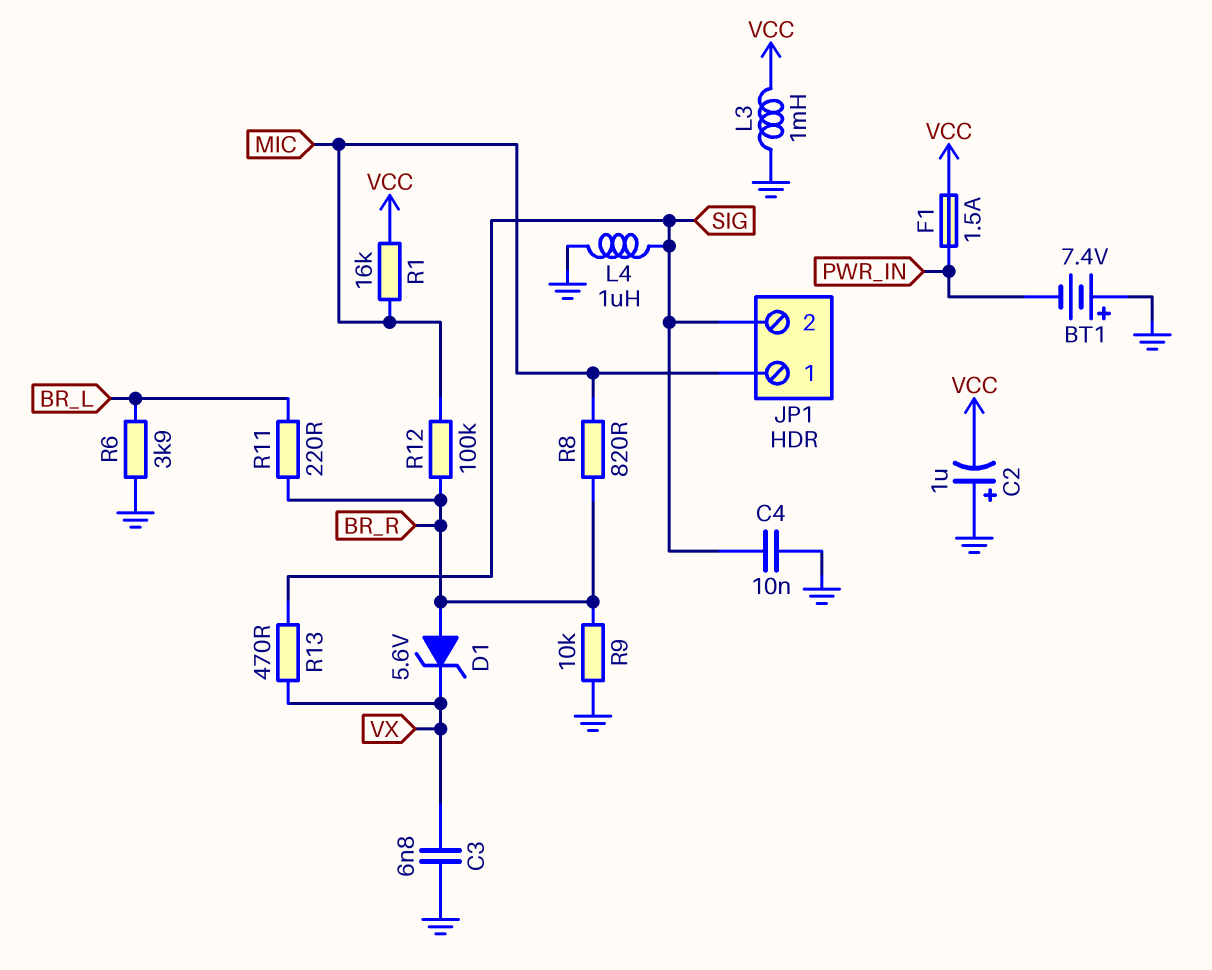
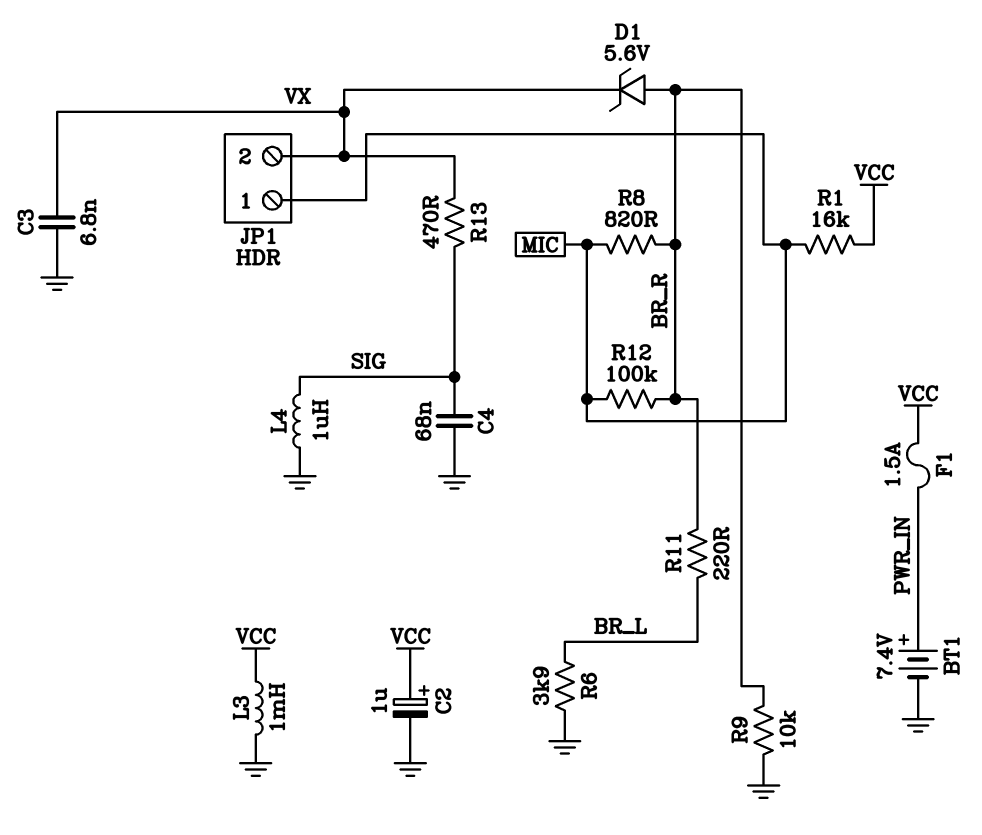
BT1: 7.4V (plus GND, minus PWR_IN) -> 7.4V (plus PWR_IN, minus GND)
C2: 1uF (plus GND, minus VCC) -> 1uF (plus VCC, minus GND)
C4: 10nF (GND, SIG) -> 68nF (GND, SIG)
JP1 pin 2: SIG -> VX

